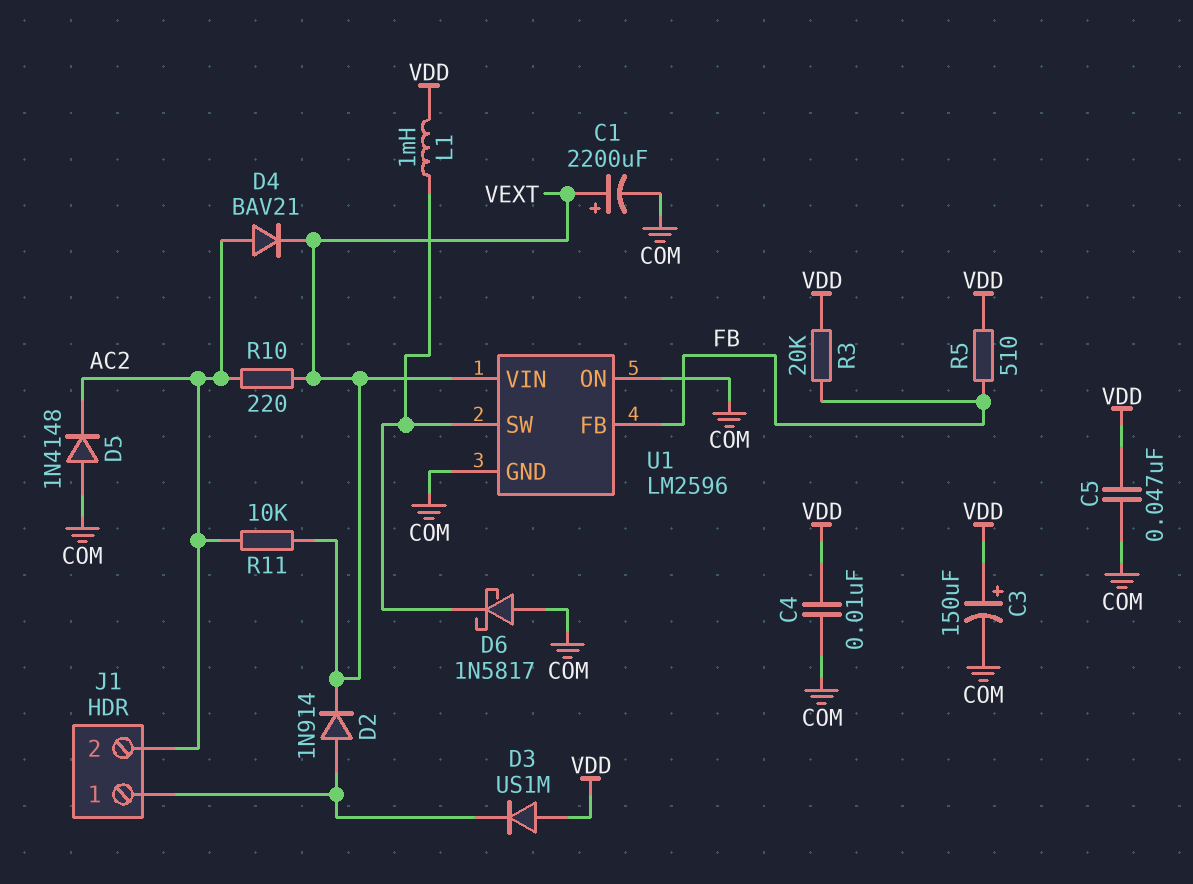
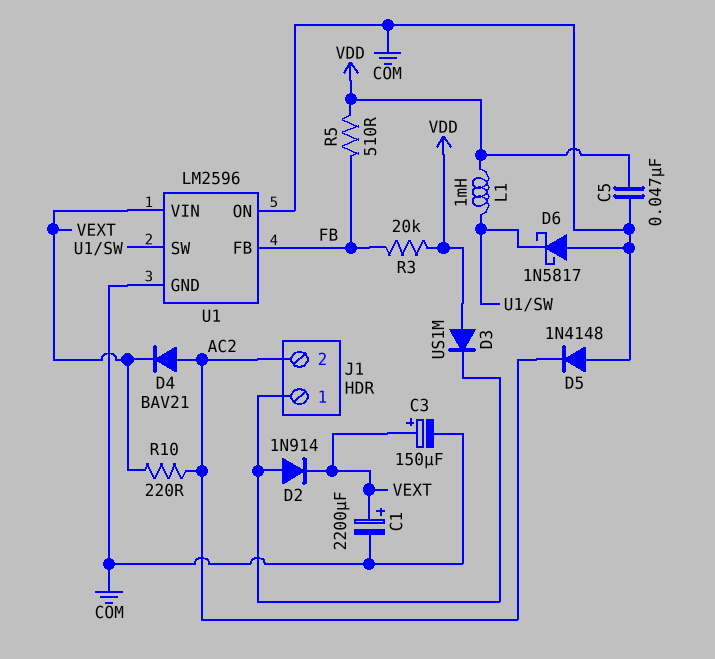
C3: 150uF (plus VDD, minus COM) -> 150uF (plus VEXT, minus COM)
C4: 10nF (COM, VDD) -> none
R11: 10k (AC2, VEXT) -> none

